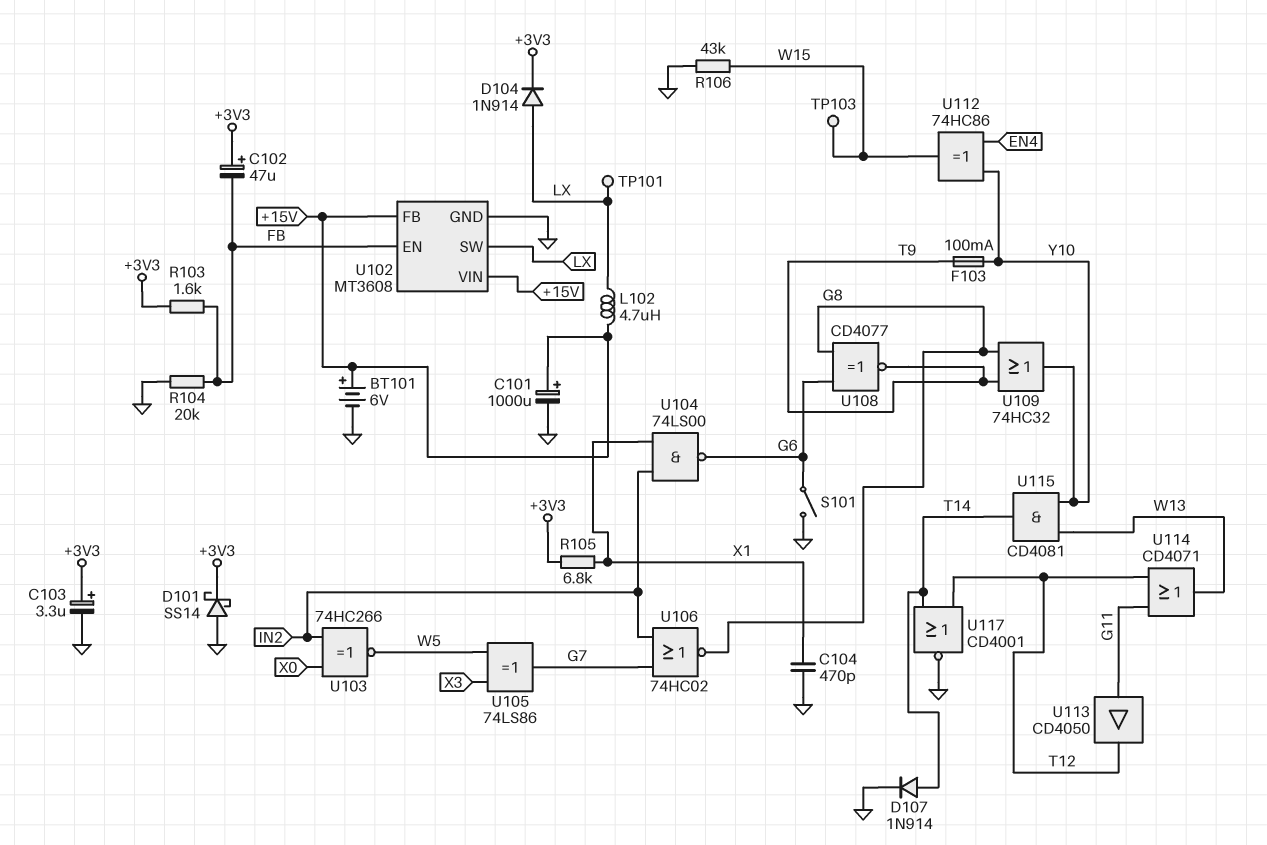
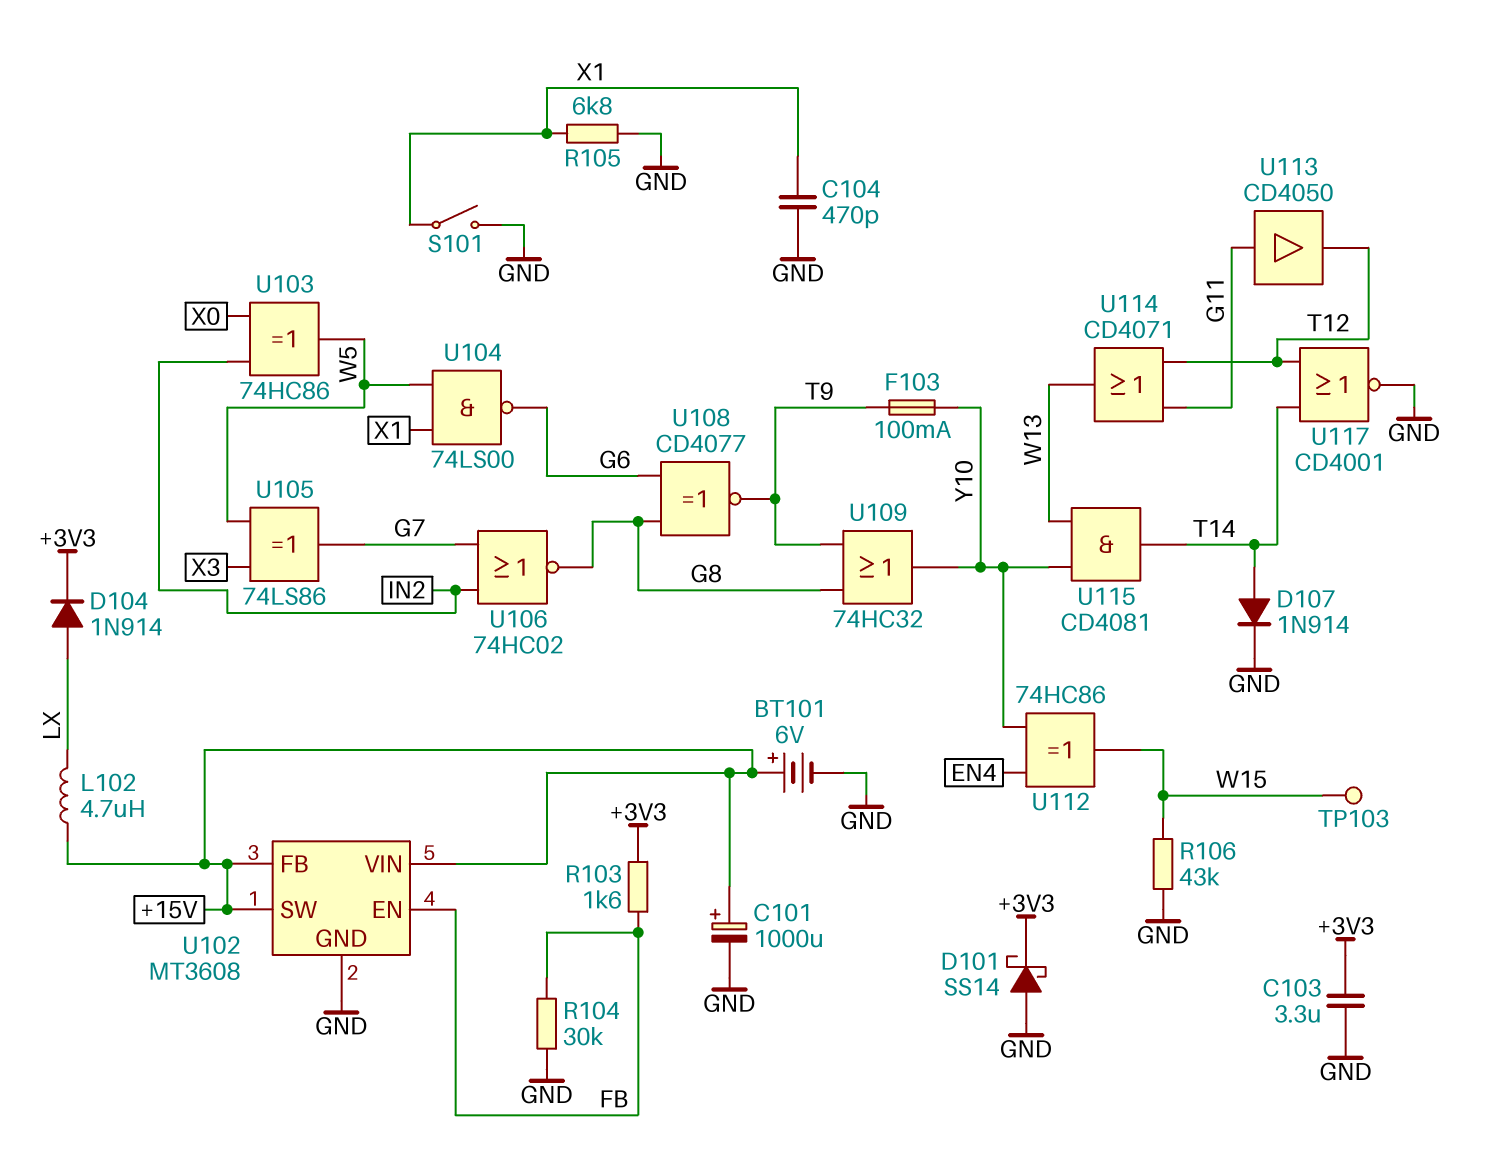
C102: 47uF (plus +3V3, minus FB) -> none
C103: 3.3uF (plus +3V3, minus GND) -> 3.3uF (+3V3, GND)
R104: 20k (FB, GND) -> 30k (FB, GND)
R105: 6.8k (+3V3, X1) -> 6.8k (GND, X1)
S101: switch (G6, GND) -> switch (GND, X1)
TP101: test point (LX) -> none
U102 pin SW: LX -> +15V
U103: XNOR 74HC266 (in IN2, in X0, out W5) -> XOR 74HC86 (in IN2, in X0, out W5)
U104: NAND 74LS00 (in IN2, in X1, out G6) -> NAND 74LS00 (in W5, in X1, out G6)

